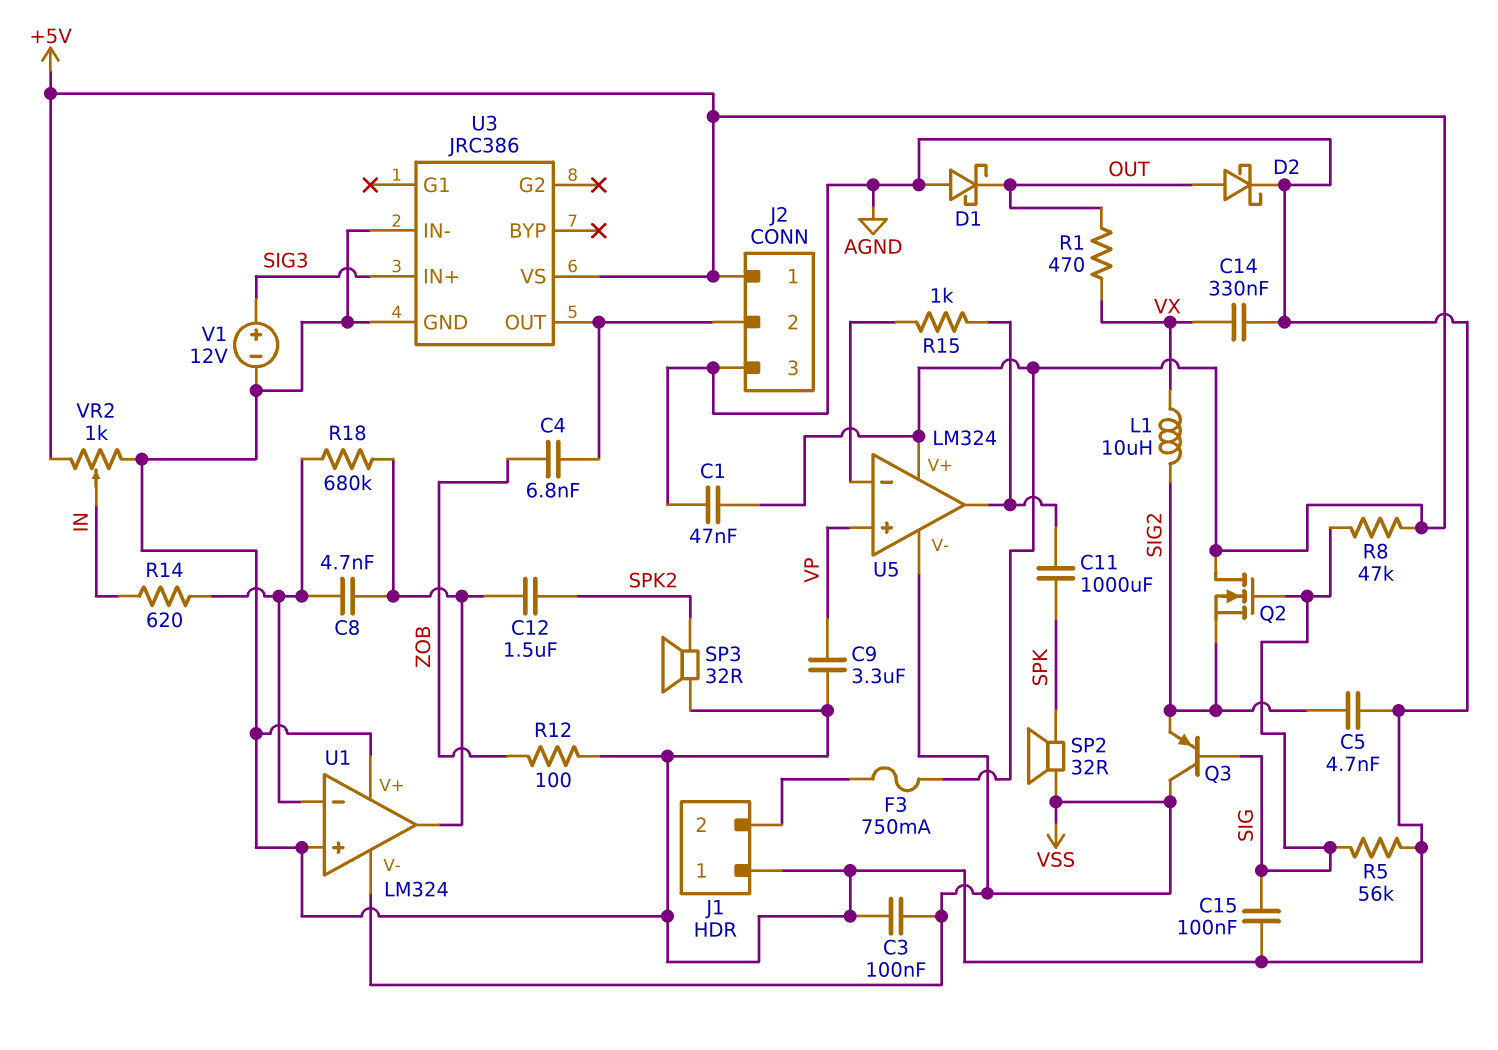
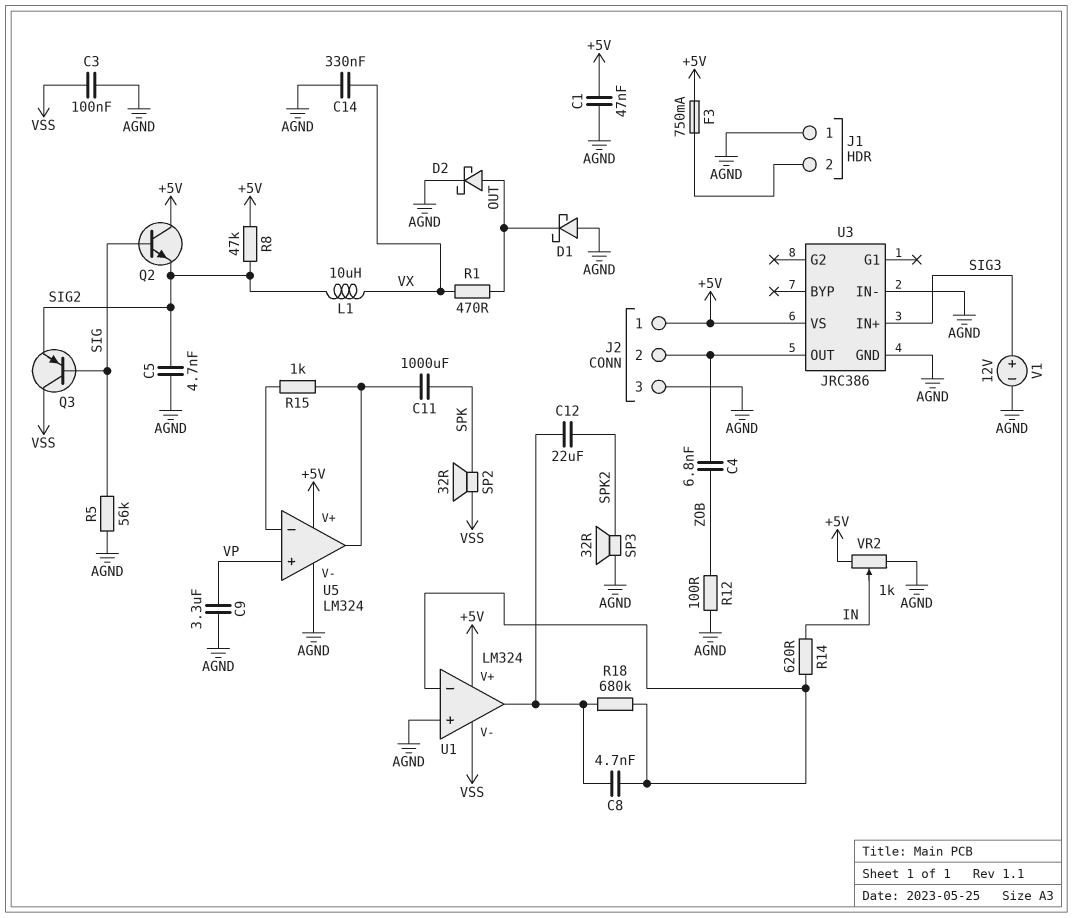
C12: 1.5uF (SPK2, U1/out) -> 22uF (SPK2, U1/out)
C15: 100nF (AGND, SIG) -> none
Q2: NMOS (G SIG, D +5V, S SIG2) -> NPN (B SIG, C +5V, E SIG2)
R8: 47k (+5V, SIG) -> 47k (+5V, SIG2)
U1 pin V+: AGND -> +5V
U5 pin V-: VSS -> AGND

